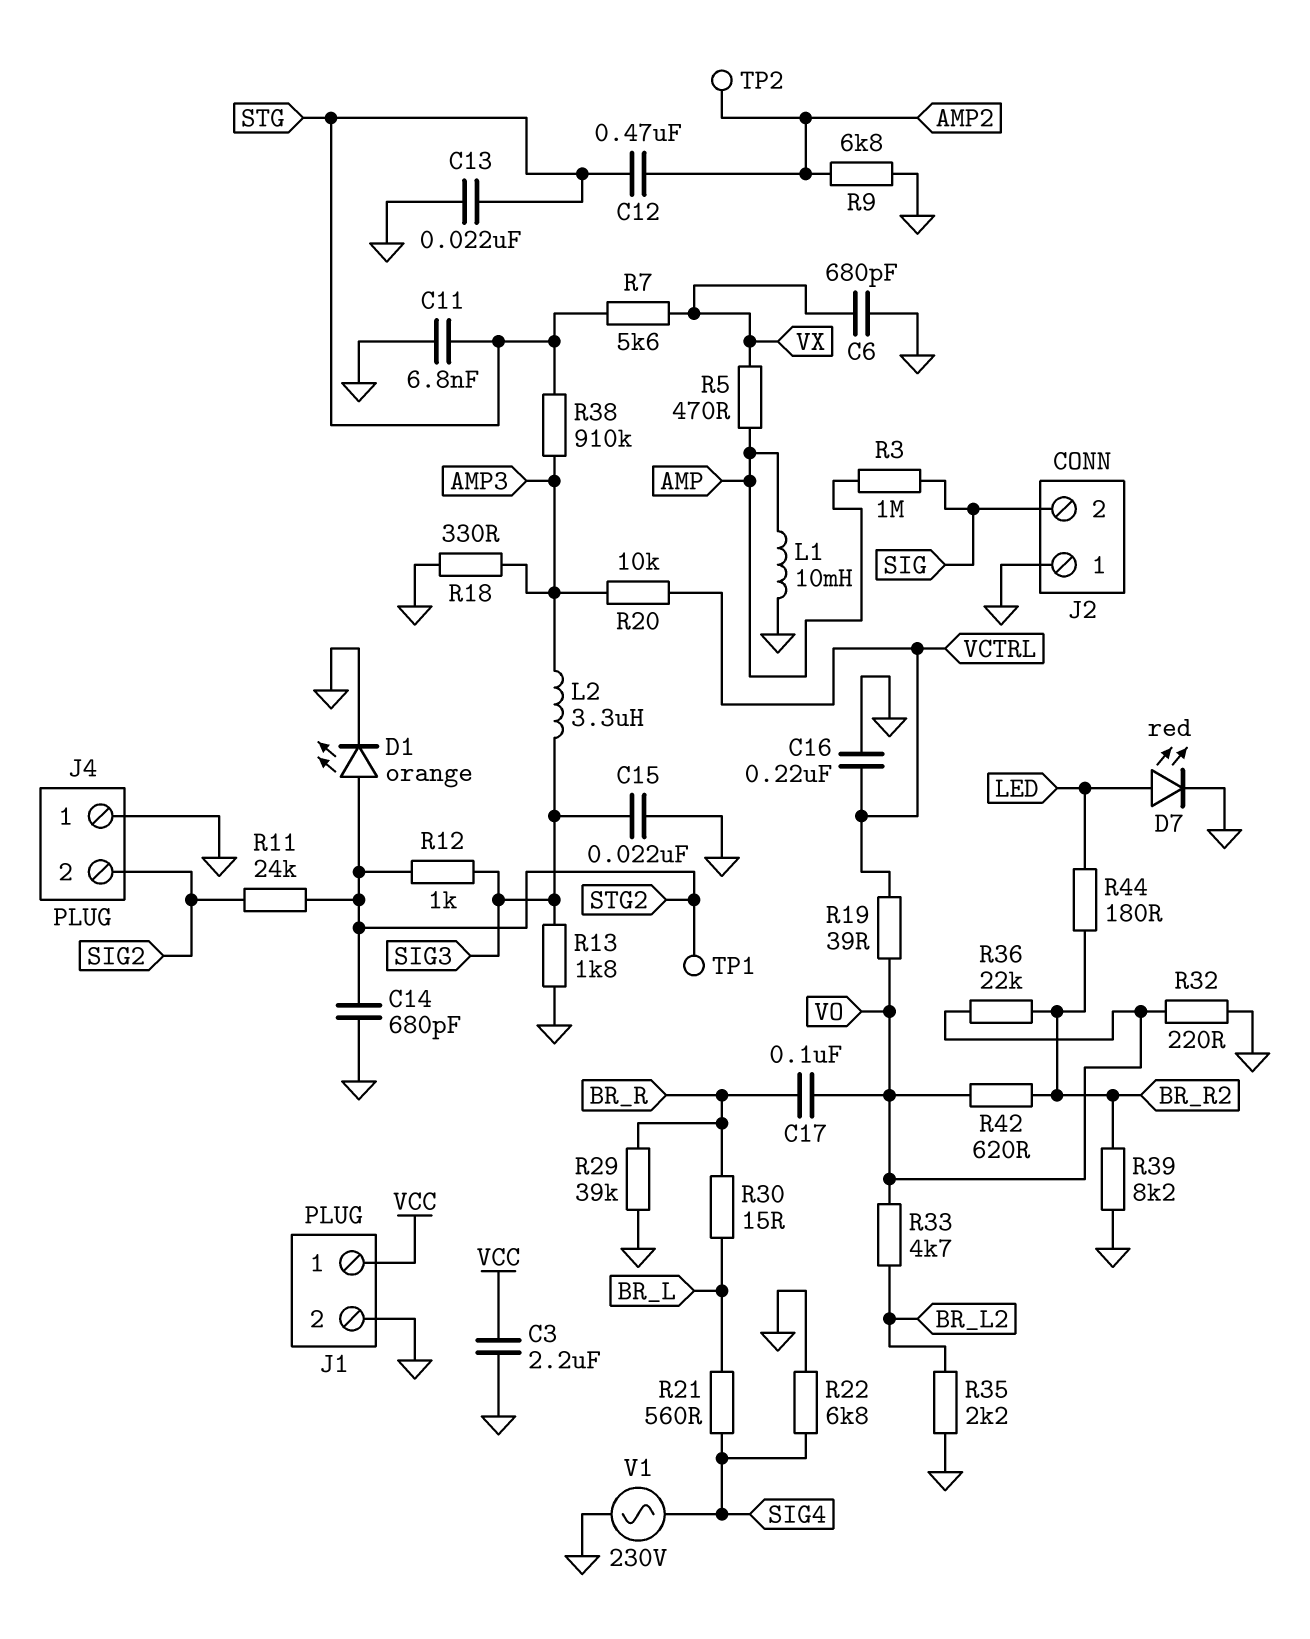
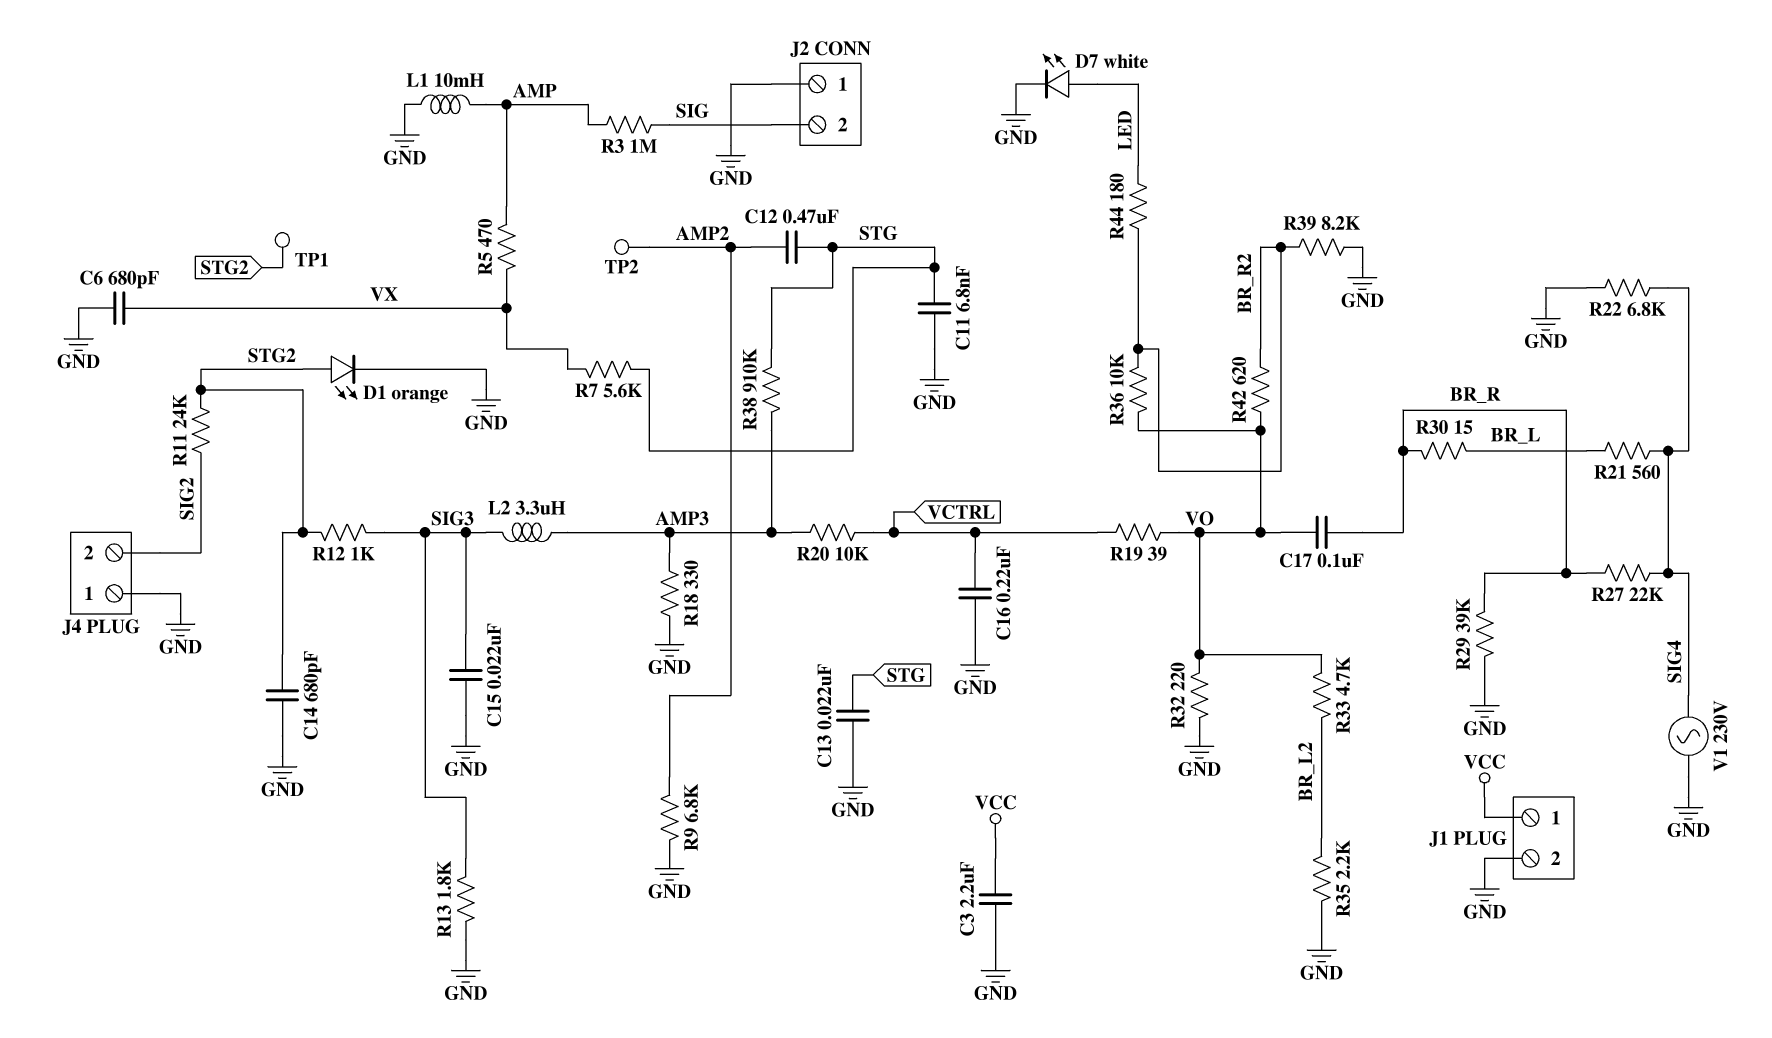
D7: LED red (A LED, K GND) -> LED white (A LED, K GND)
R27: none -> 22k (BR_R, SIG4)
R36: 22k (BR_R2, VO) -> 10k (BR_R2, VO)

